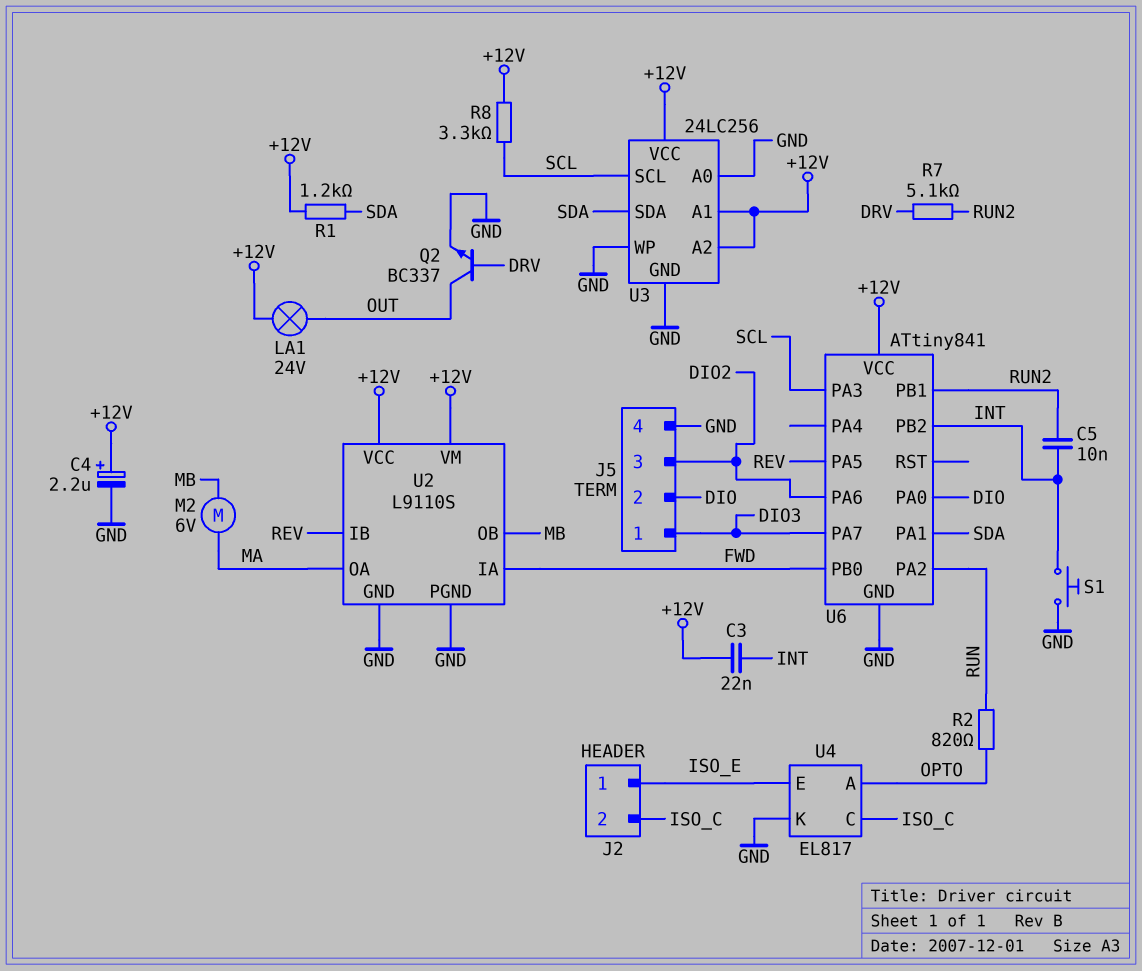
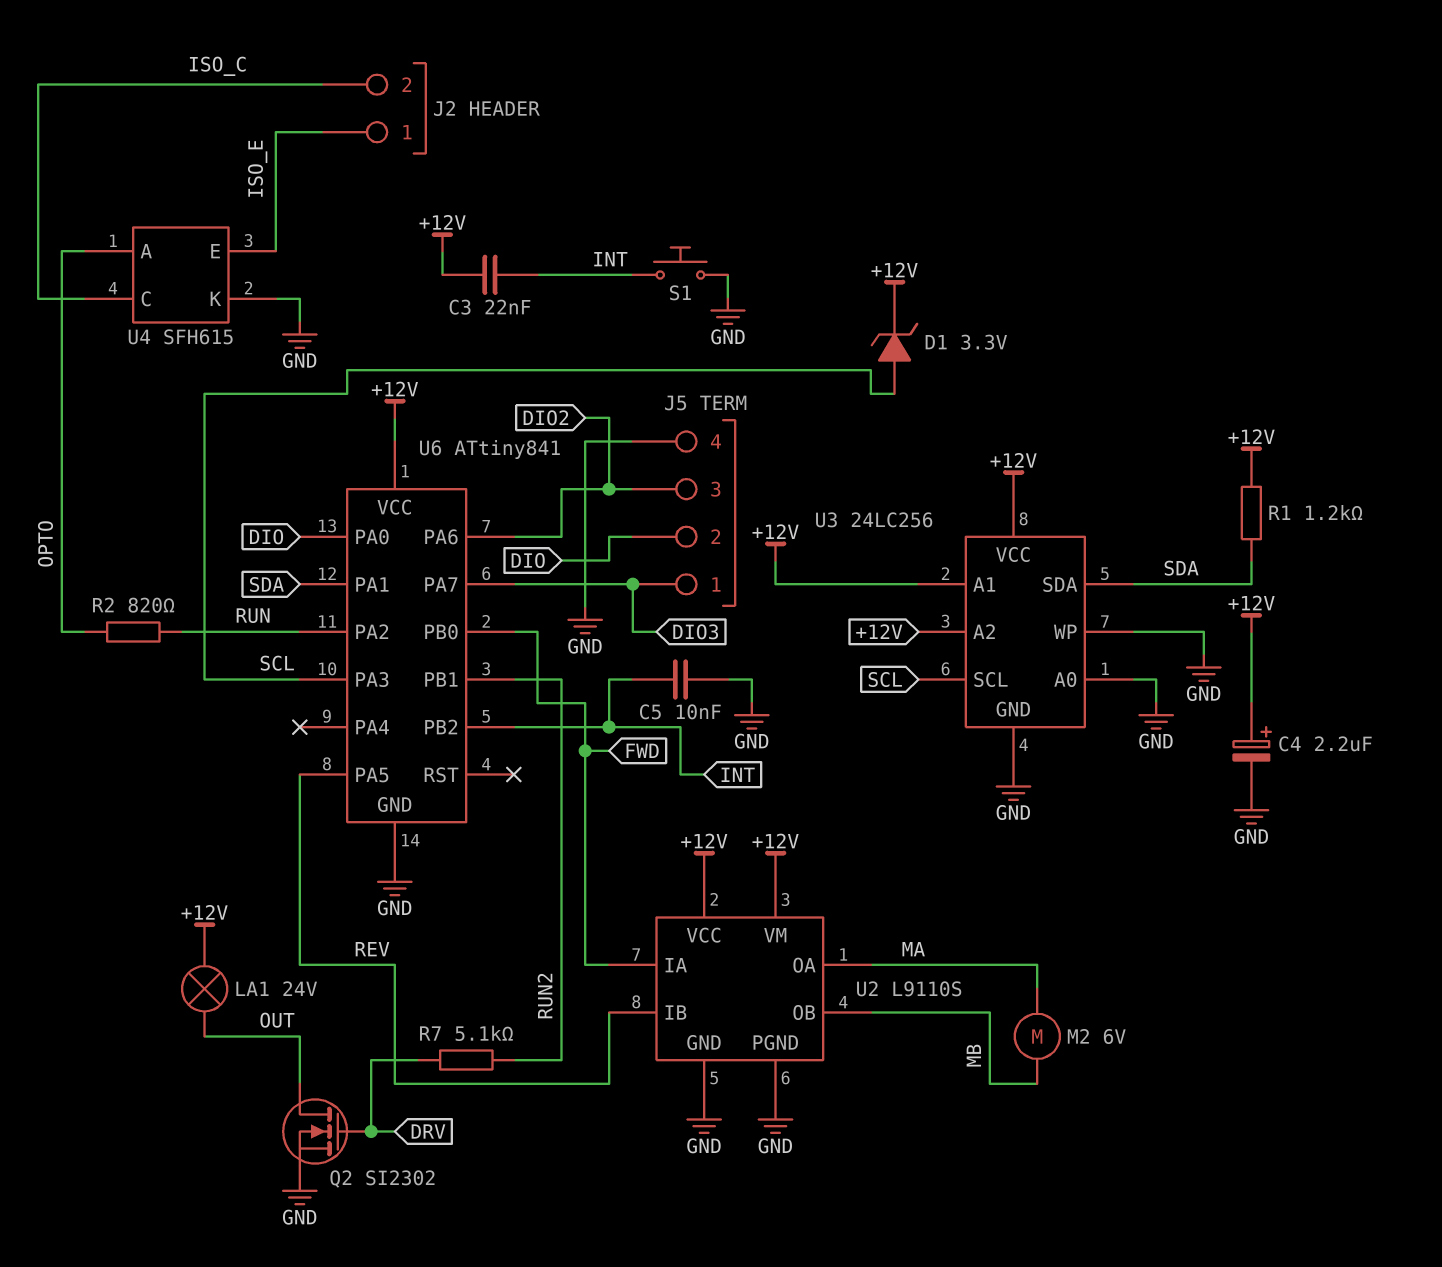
C5: 10nF (INT, RUN2) -> 10nF (GND, INT)
D1: none -> zener 3.3V (A SCL, K +12V)
Q2: NPN BC337 (B DRV, C OUT, E GND) -> NMOS SI2302 (G DRV, D OUT, S GND)
R8: 3.3k (+12V, SCL) -> none
U4: EL817 -> SFH615

